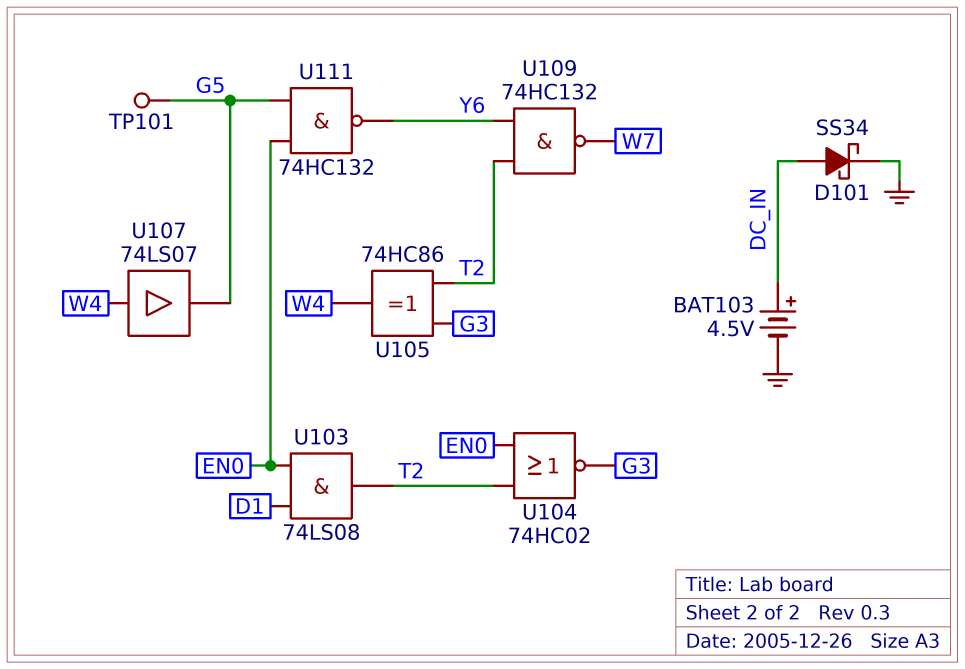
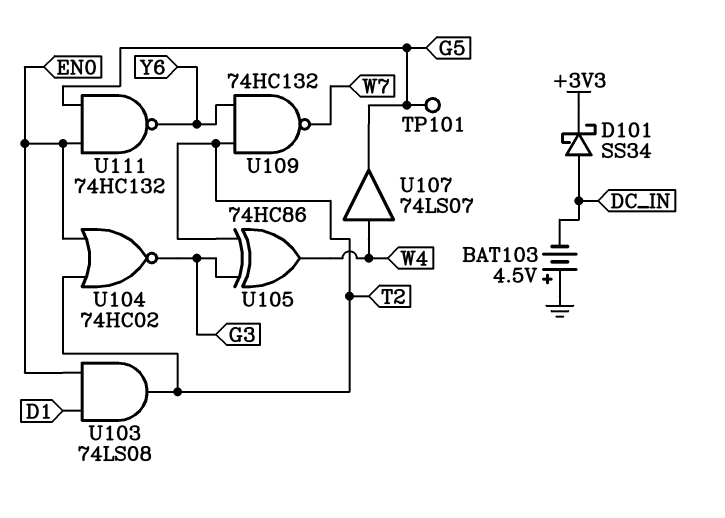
BAT103: 4.5V (plus DC_IN, minus GND) -> 4.5V (plus GND, minus DC_IN)
D101: schottky SS34 (A DC_IN, K GND) -> schottky SS34 (A DC_IN, K +3V3)

